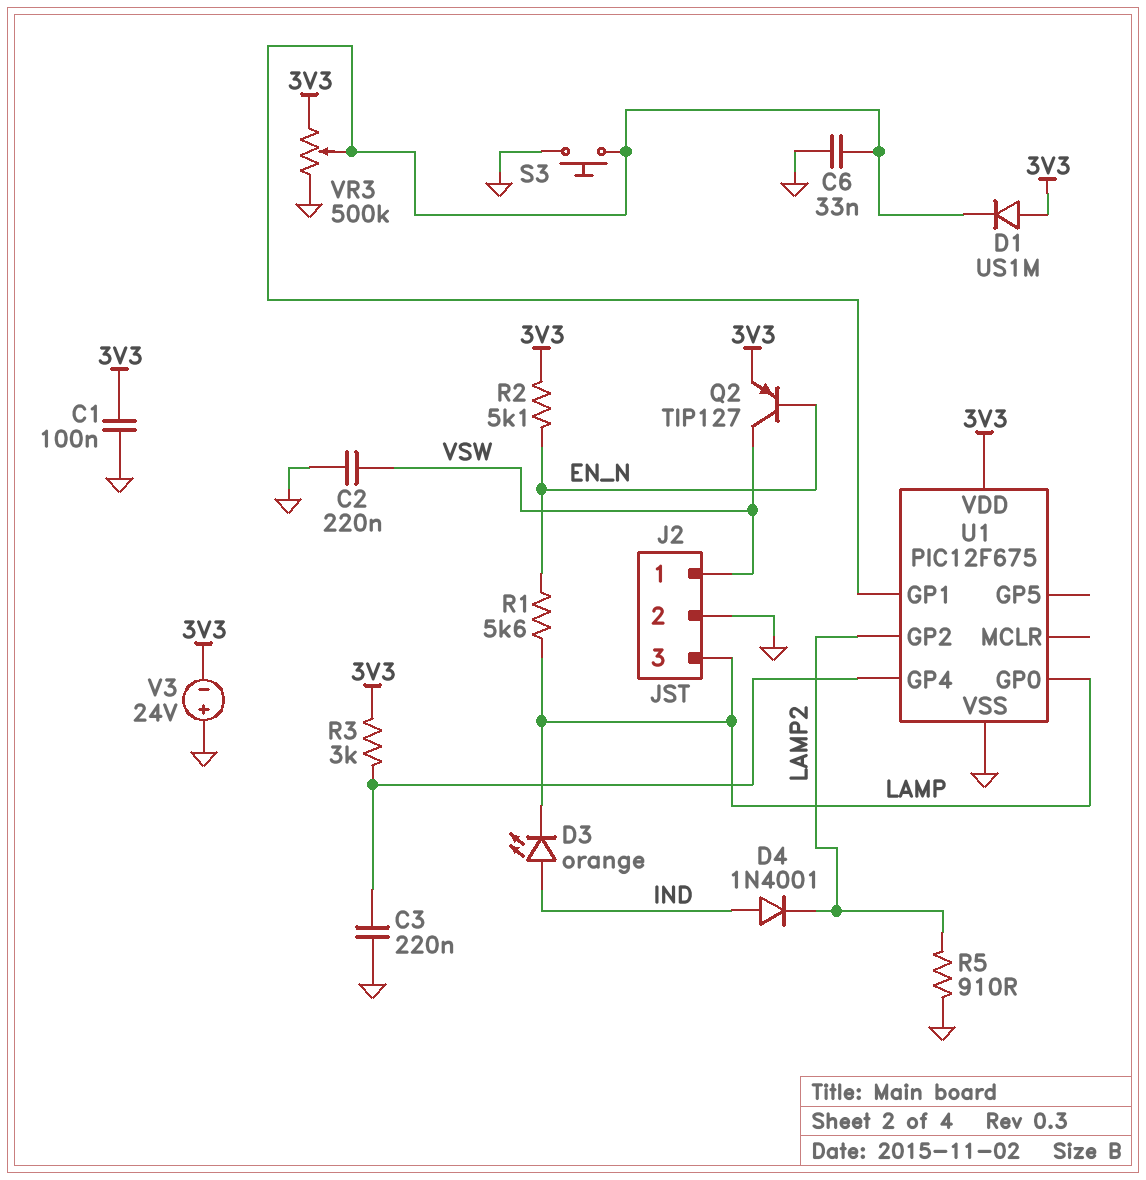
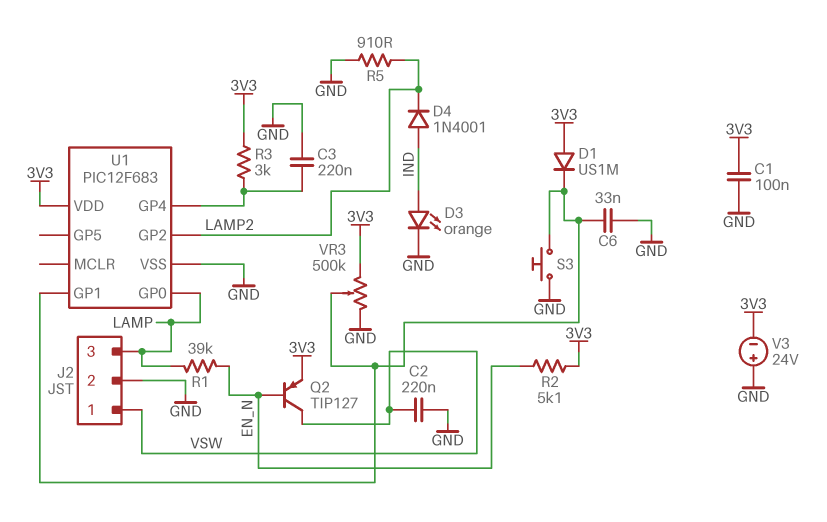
D3: LED orange (A IND, K LAMP) -> LED orange (A IND, K GND)
R1: 5.6k (EN_N, LAMP) -> 39k (EN_N, LAMP)
U1: PIC12F675 -> PIC12F683

